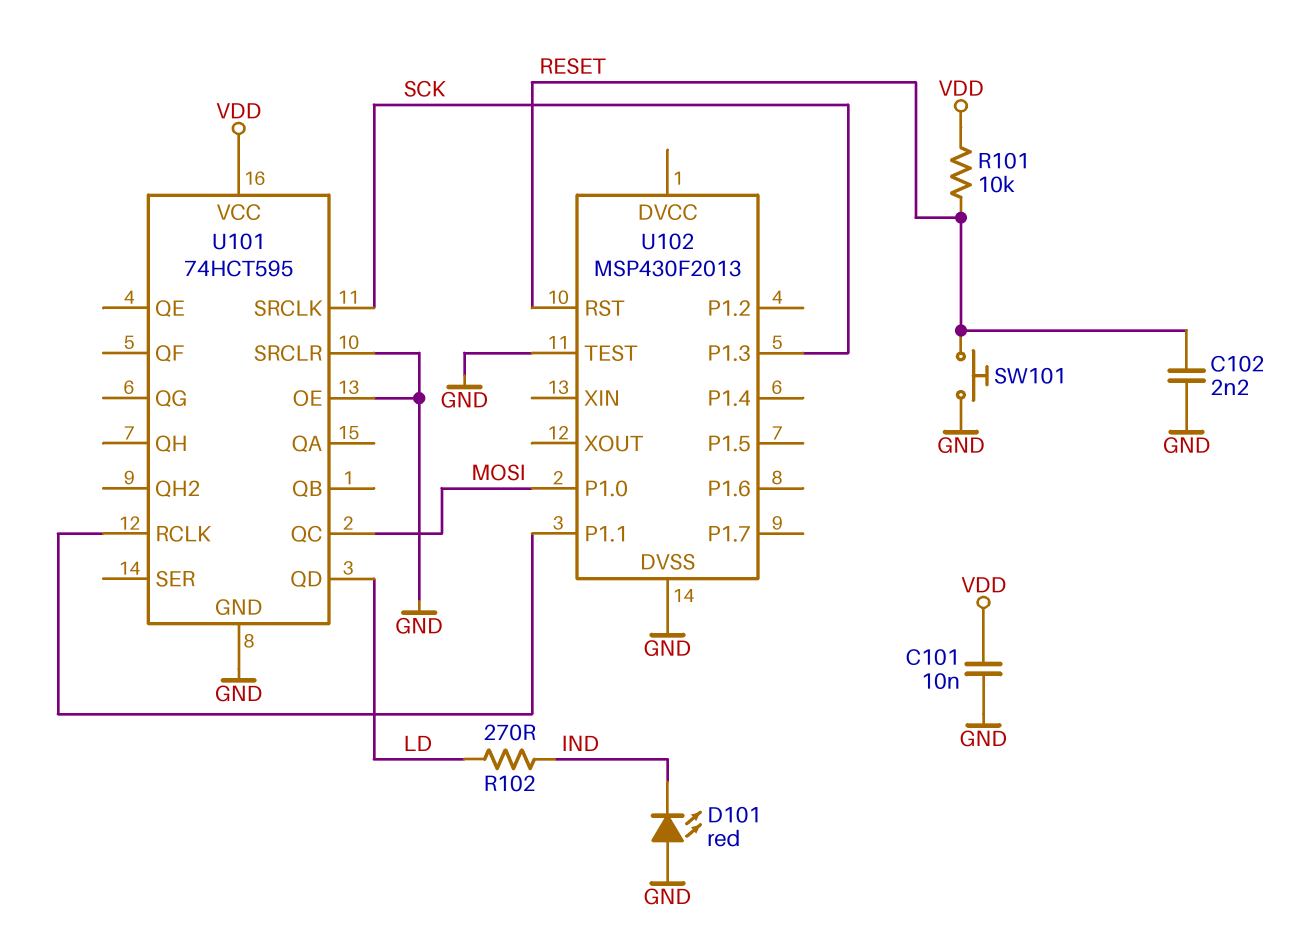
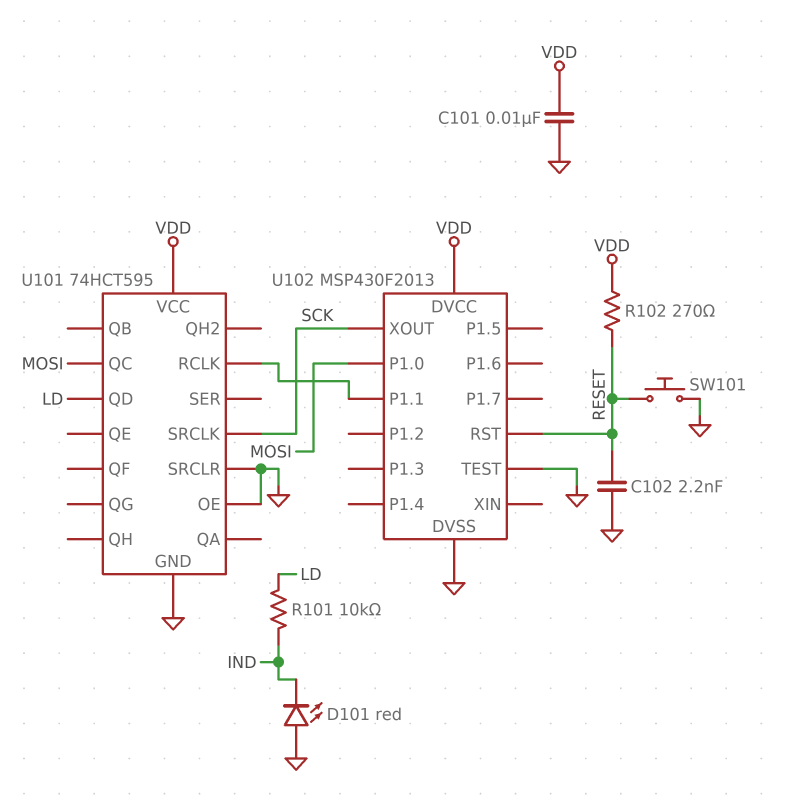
R101: 10k (RESET, VDD) -> 10k (IND, LD)
R102: 270 (IND, LD) -> 270 (RESET, VDD)
U102 pin DVCC: none -> VDD
U102 pin P1.3: SCK -> none
U102 pin XOUT: none -> SCK

